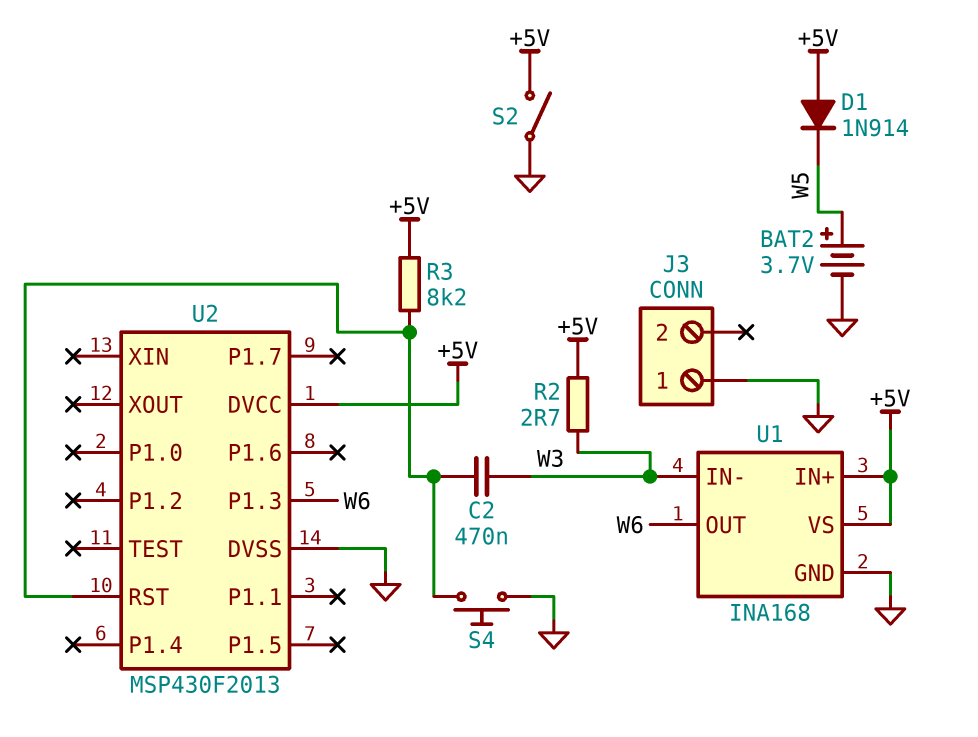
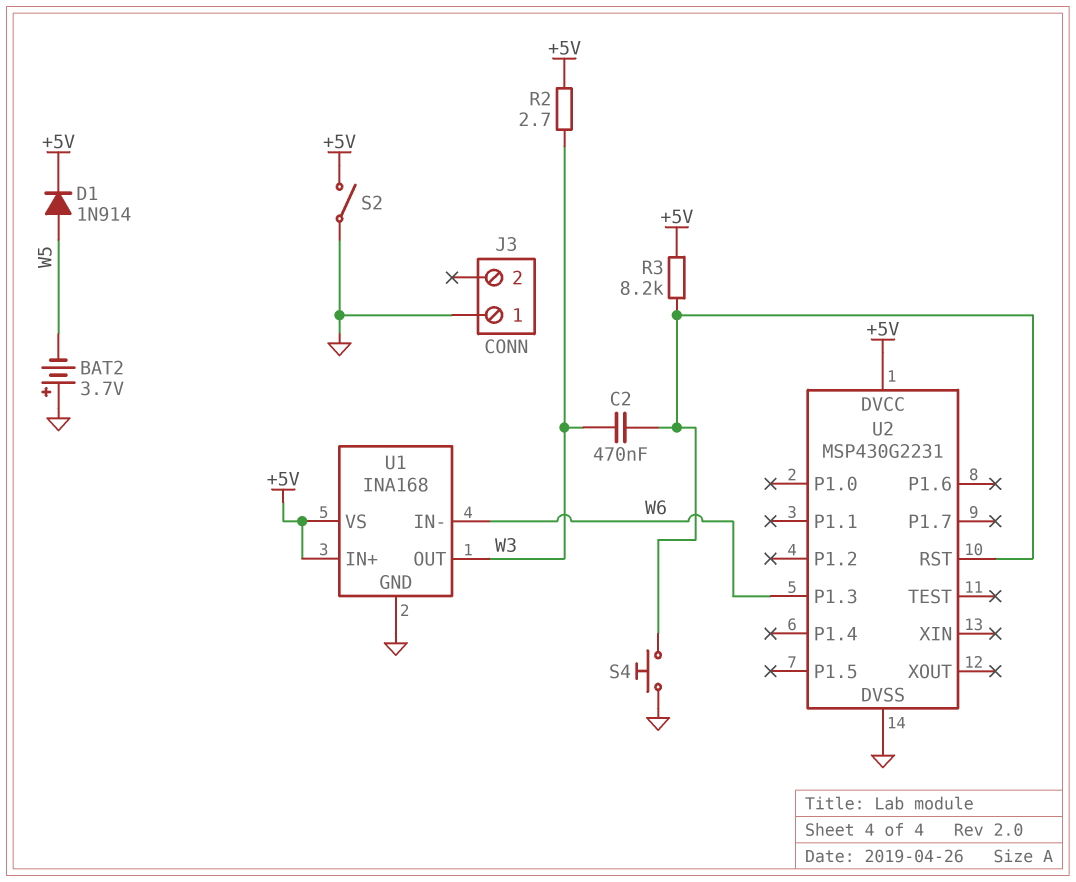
BAT2: 3.7V (plus W5, minus GND) -> 3.7V (plus GND, minus W5)
D1: diode 1N914 (A +5V, K W5) -> diode 1N914 (A W5, K +5V)
U1 pin IN-: W3 -> W6
U1 pin OUT: W6 -> W3
U2: MSP430F2013 -> MSP430G2231

